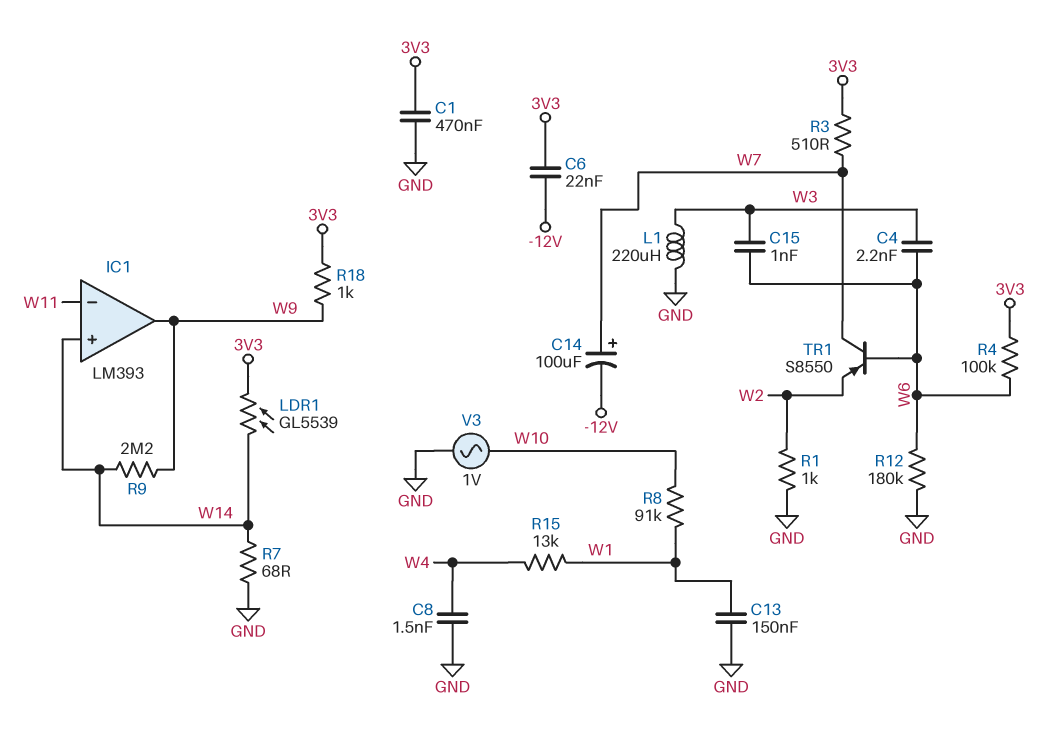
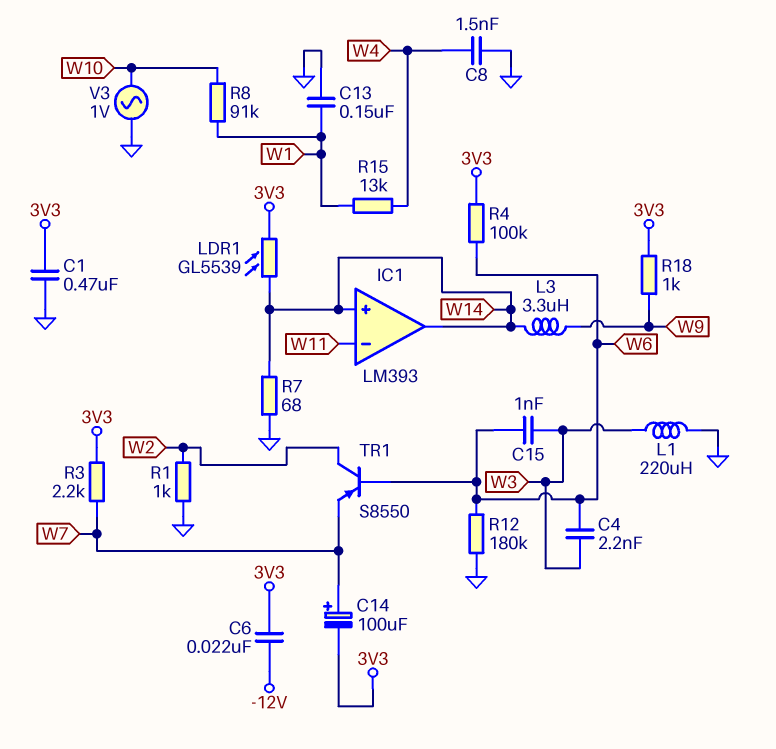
C14: 100uF (plus W7, minus -12V) -> 100uF (plus W7, minus 3V3)
IC1 pin out: W9 -> W14
L3: none -> 3.3uH (W9, W14)
R3: 510 (3V3, W7) -> 2.2k (3V3, W7)
R9: 2.2M (W9, W14) -> none
TR1: PNP S8550 (B W6, C W7, E W2) -> PNP S8550 (B W6, C W2, E W7)

